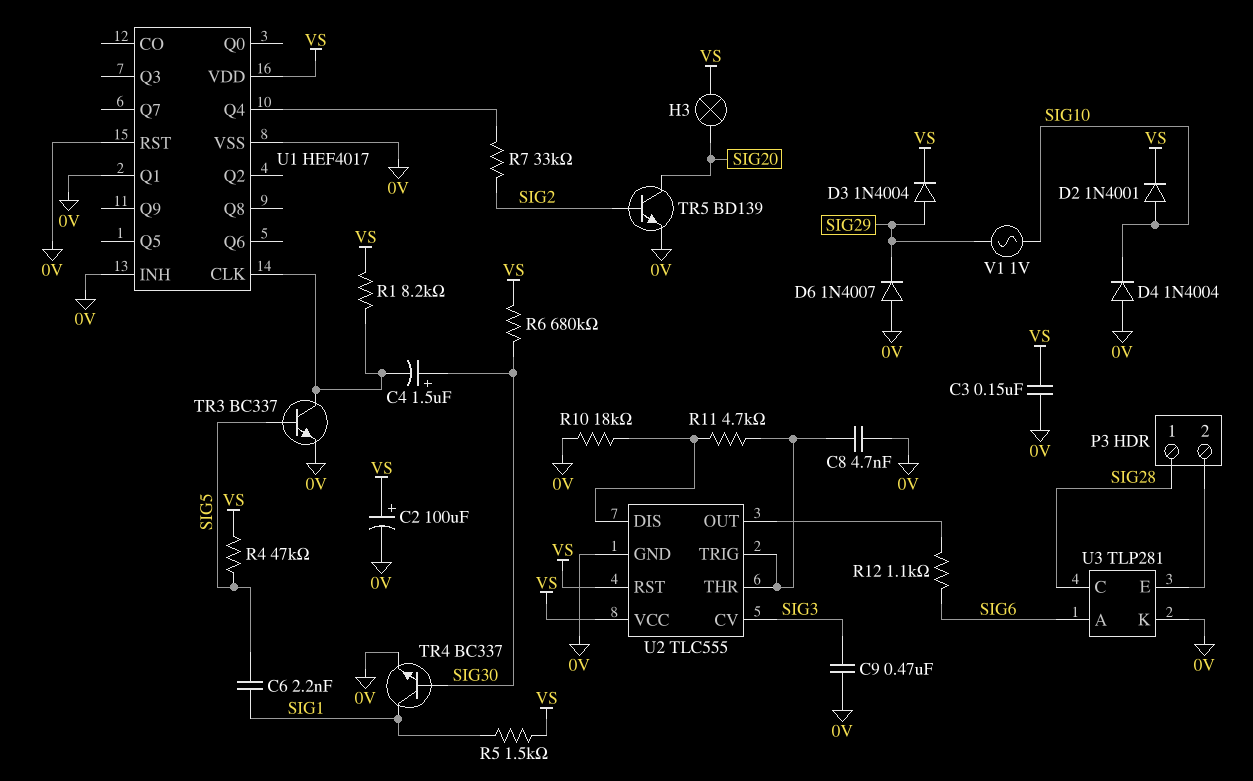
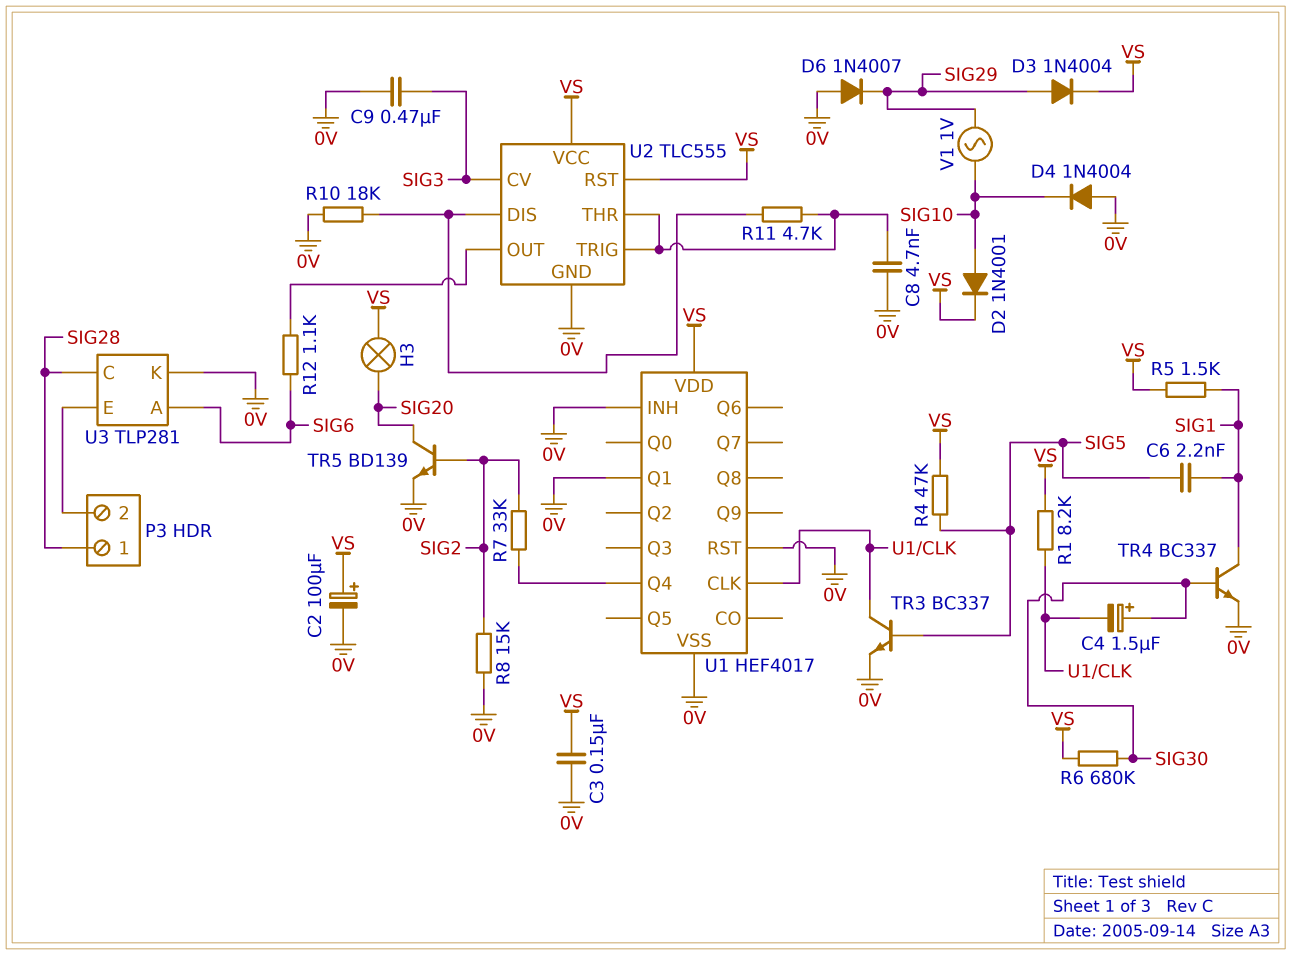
R8: none -> 15k (0V, SIG2)

